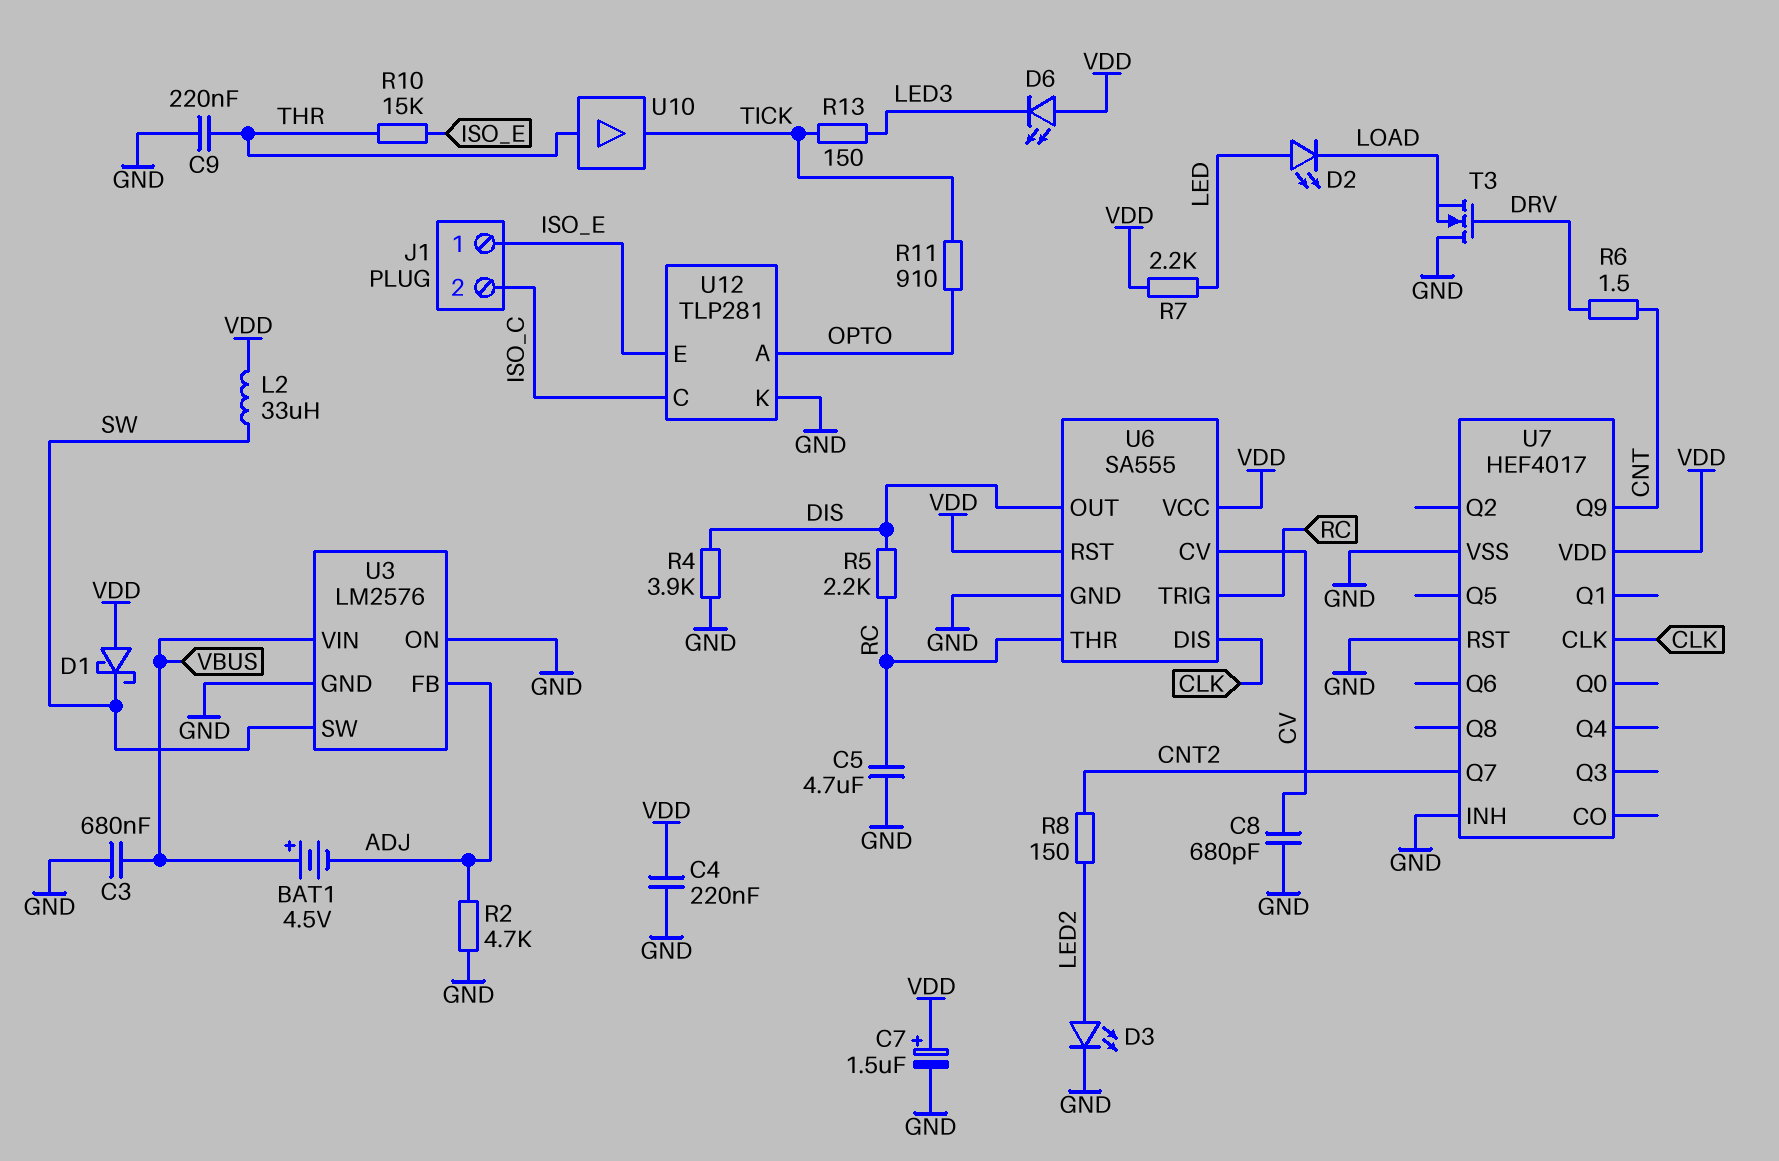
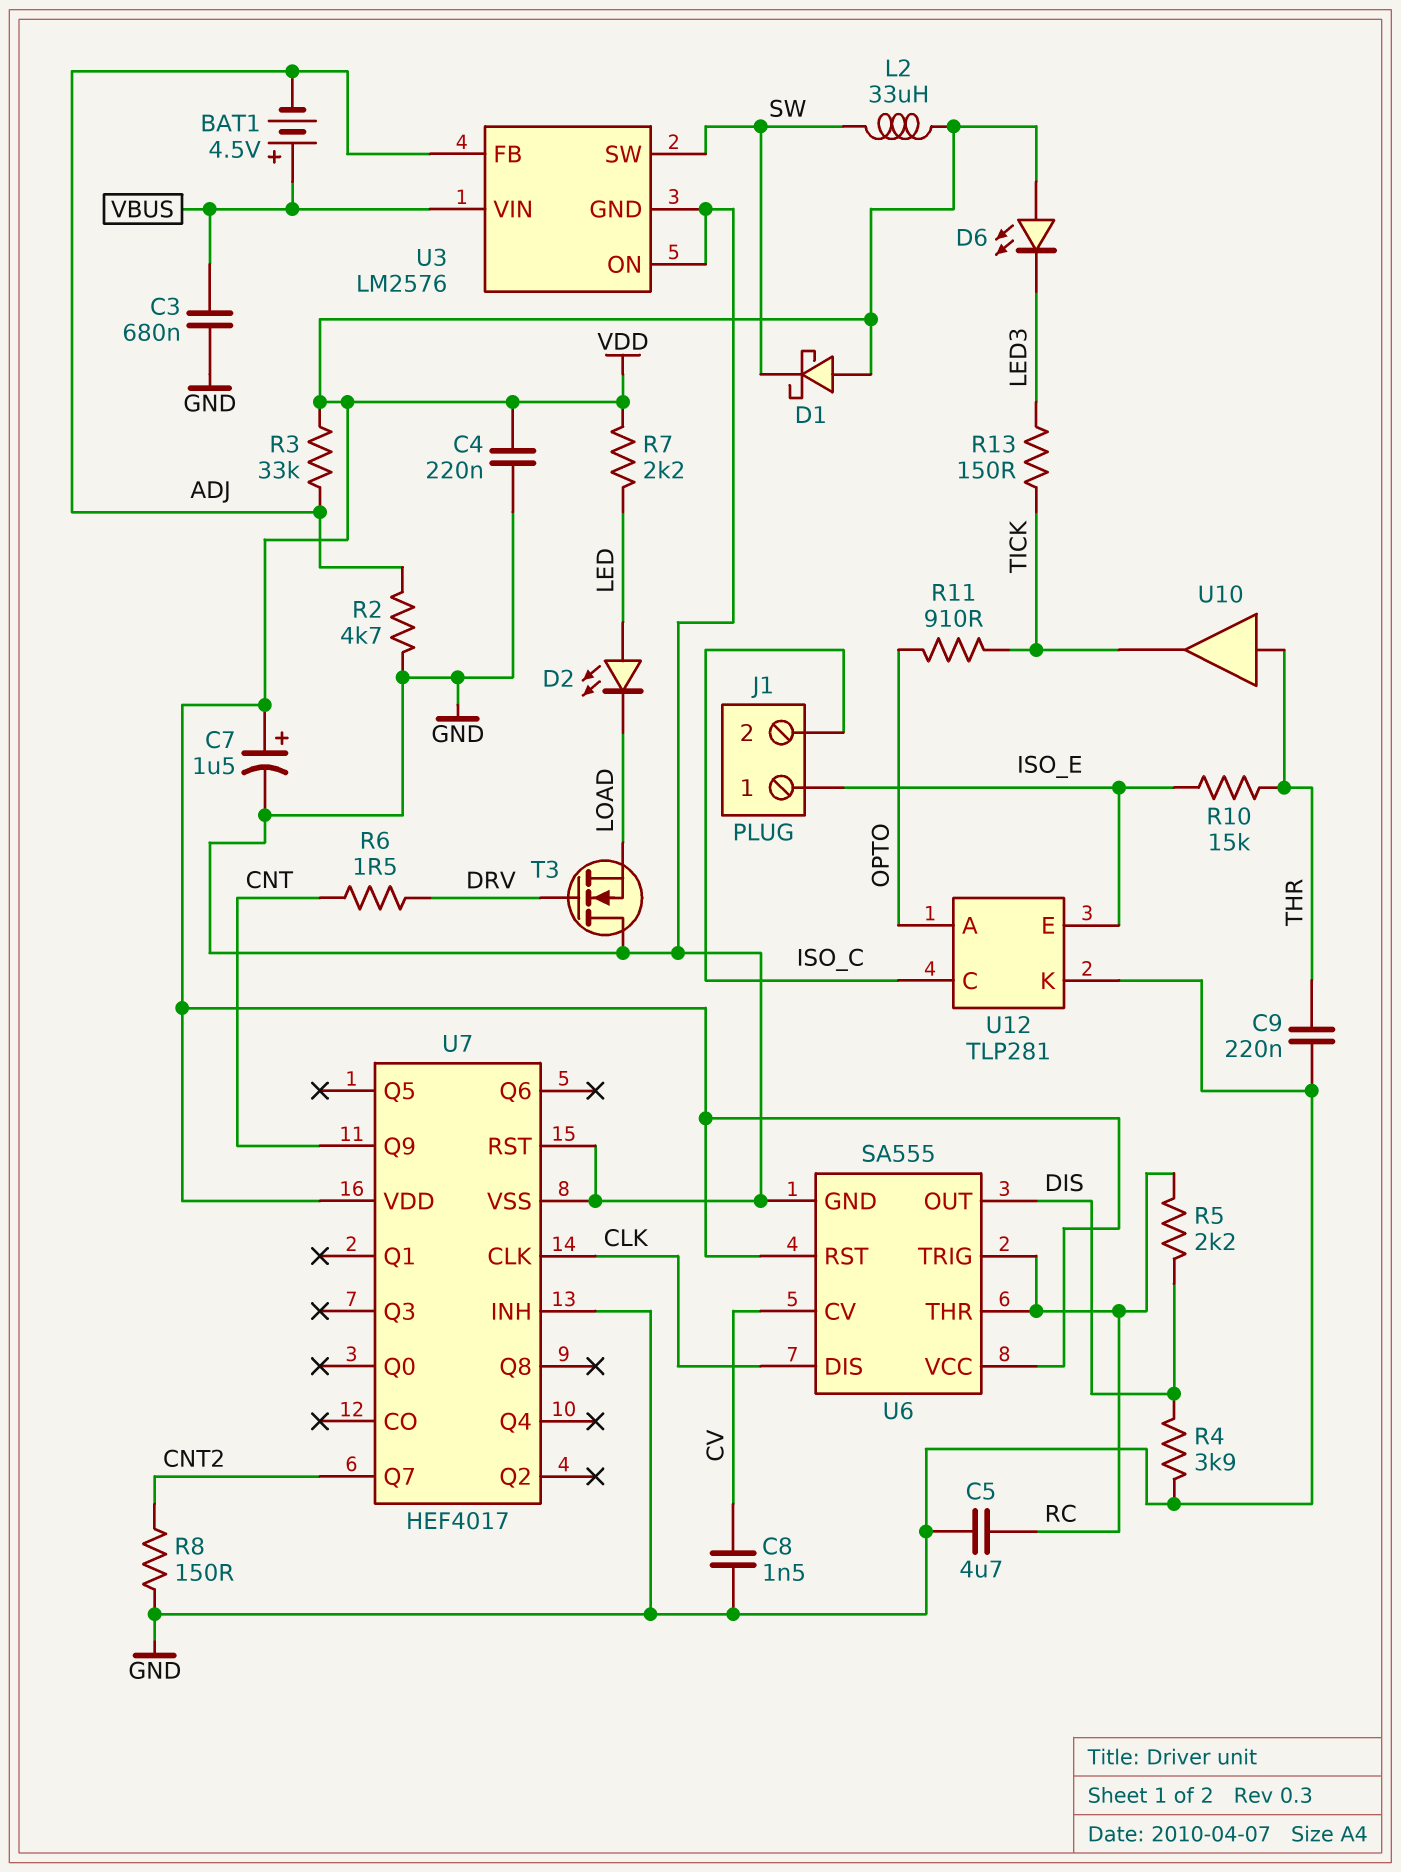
C8: 680pF (CV, GND) -> 1.5nF (CV, GND)
D3: LED (A LED2, K GND) -> none
R3: none -> 33k (ADJ, VDD)
R8: 150 (CNT2, LED2) -> 150 (CNT2, GND)

